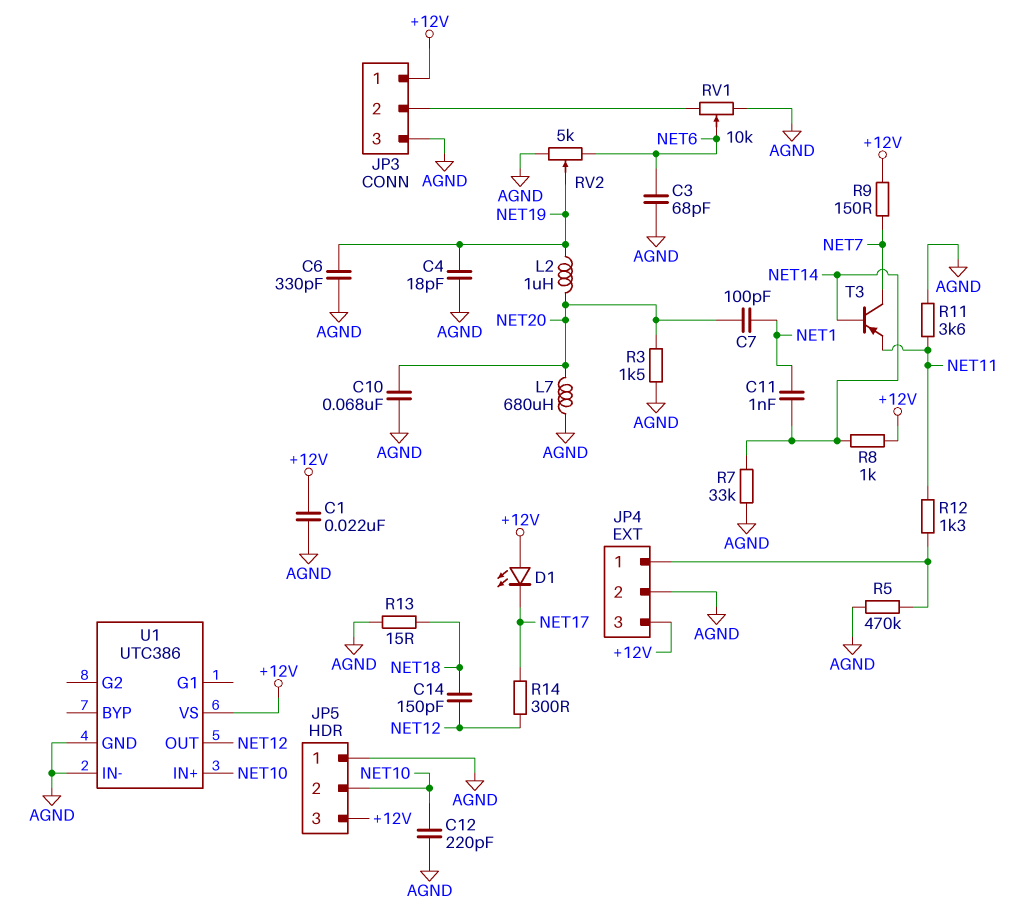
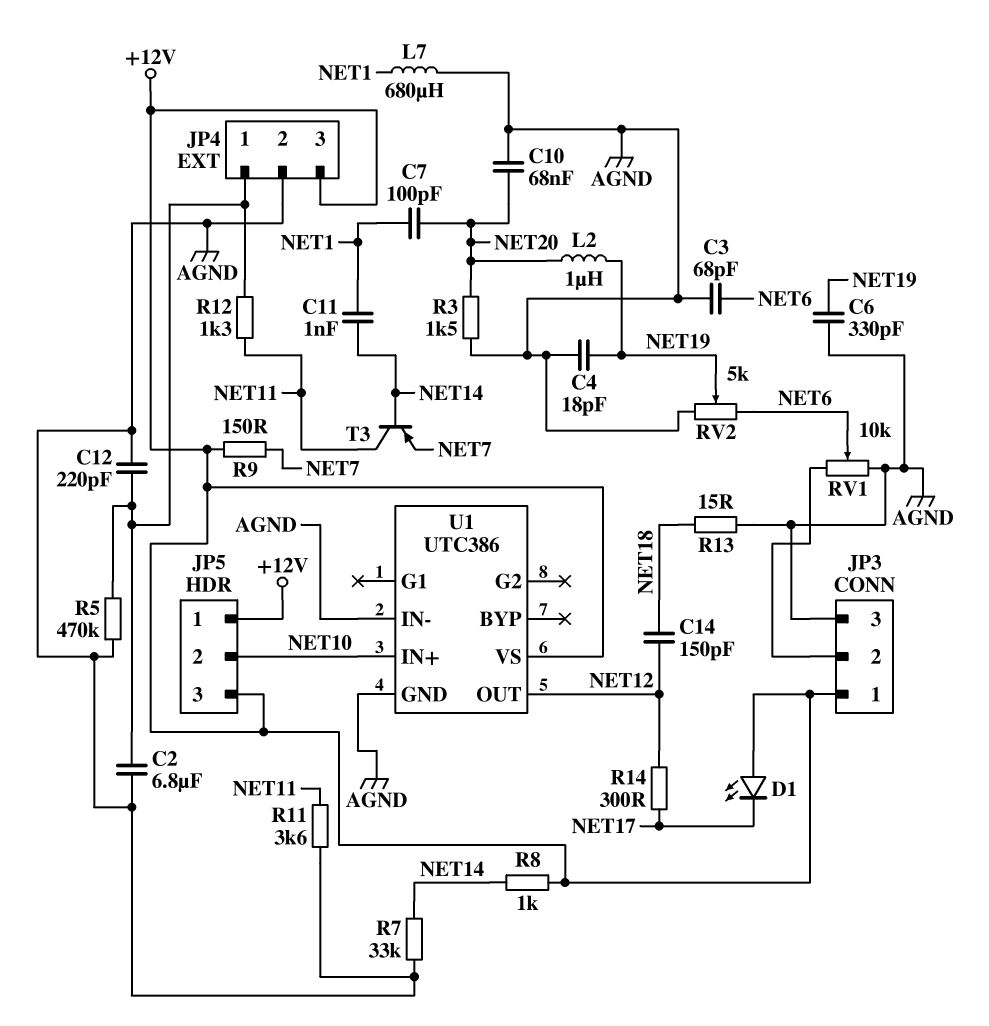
C1: 22nF (+12V, AGND) -> none
C2: none -> 6.8uF (AGND, JP4/1)
C12: 220pF (AGND, NET10) -> 220pF (AGND, JP4/1)
JP5 pin 1: AGND -> +12V
L7: 680uH (AGND, NET20) -> 680uH (AGND, NET1)
T3: PNP (B NET14, C NET7, E NET11) -> PNP (B NET14, C NET11, E NET7)

